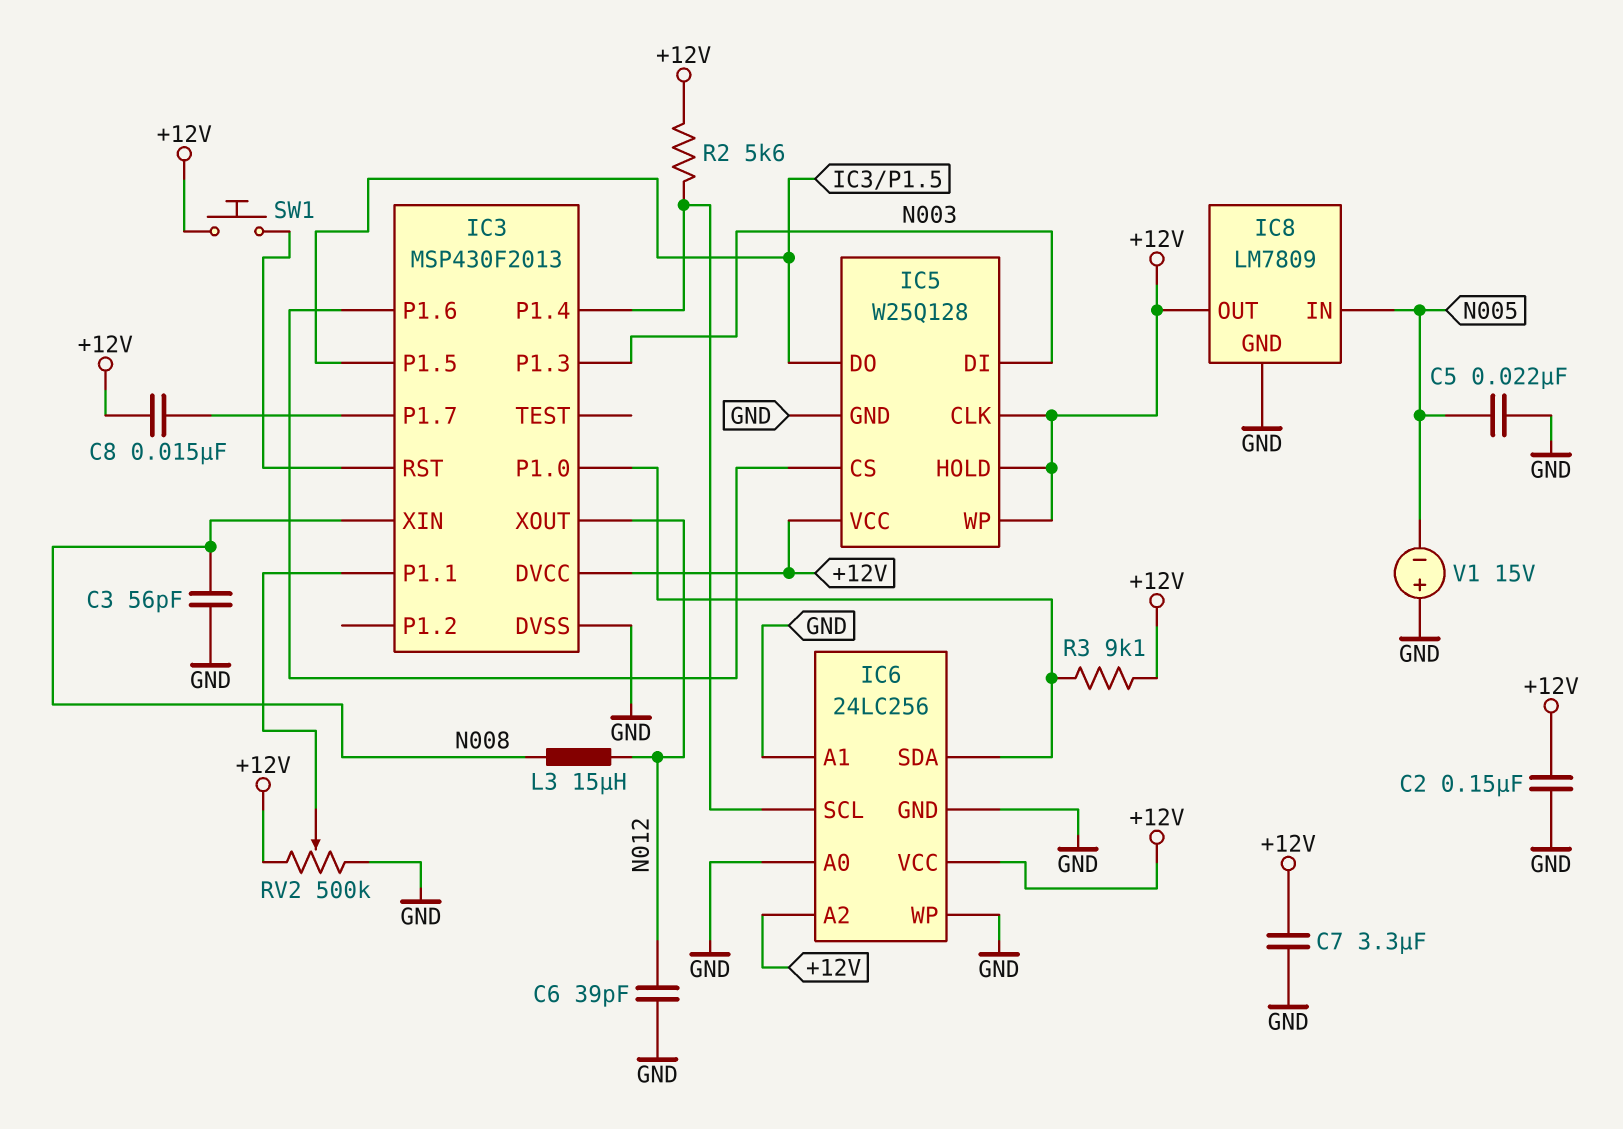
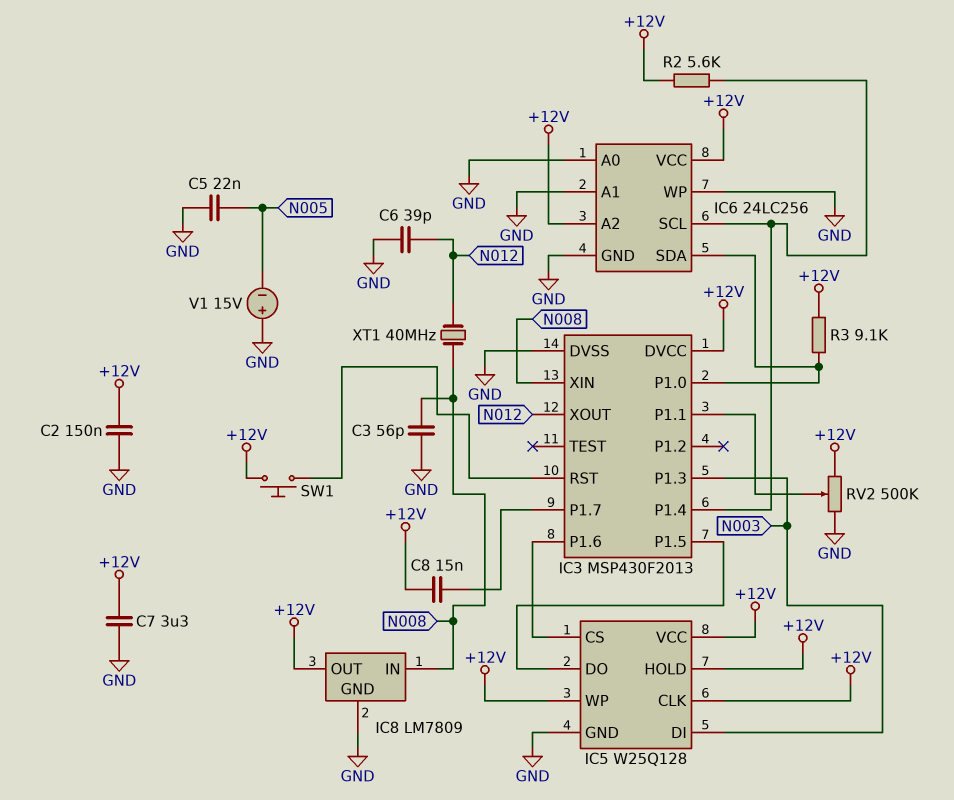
IC8 pin IN: N005 -> N008
L3: 15uH (N008, N012) -> none
XT1: none -> 40MHz (N008, N012)

